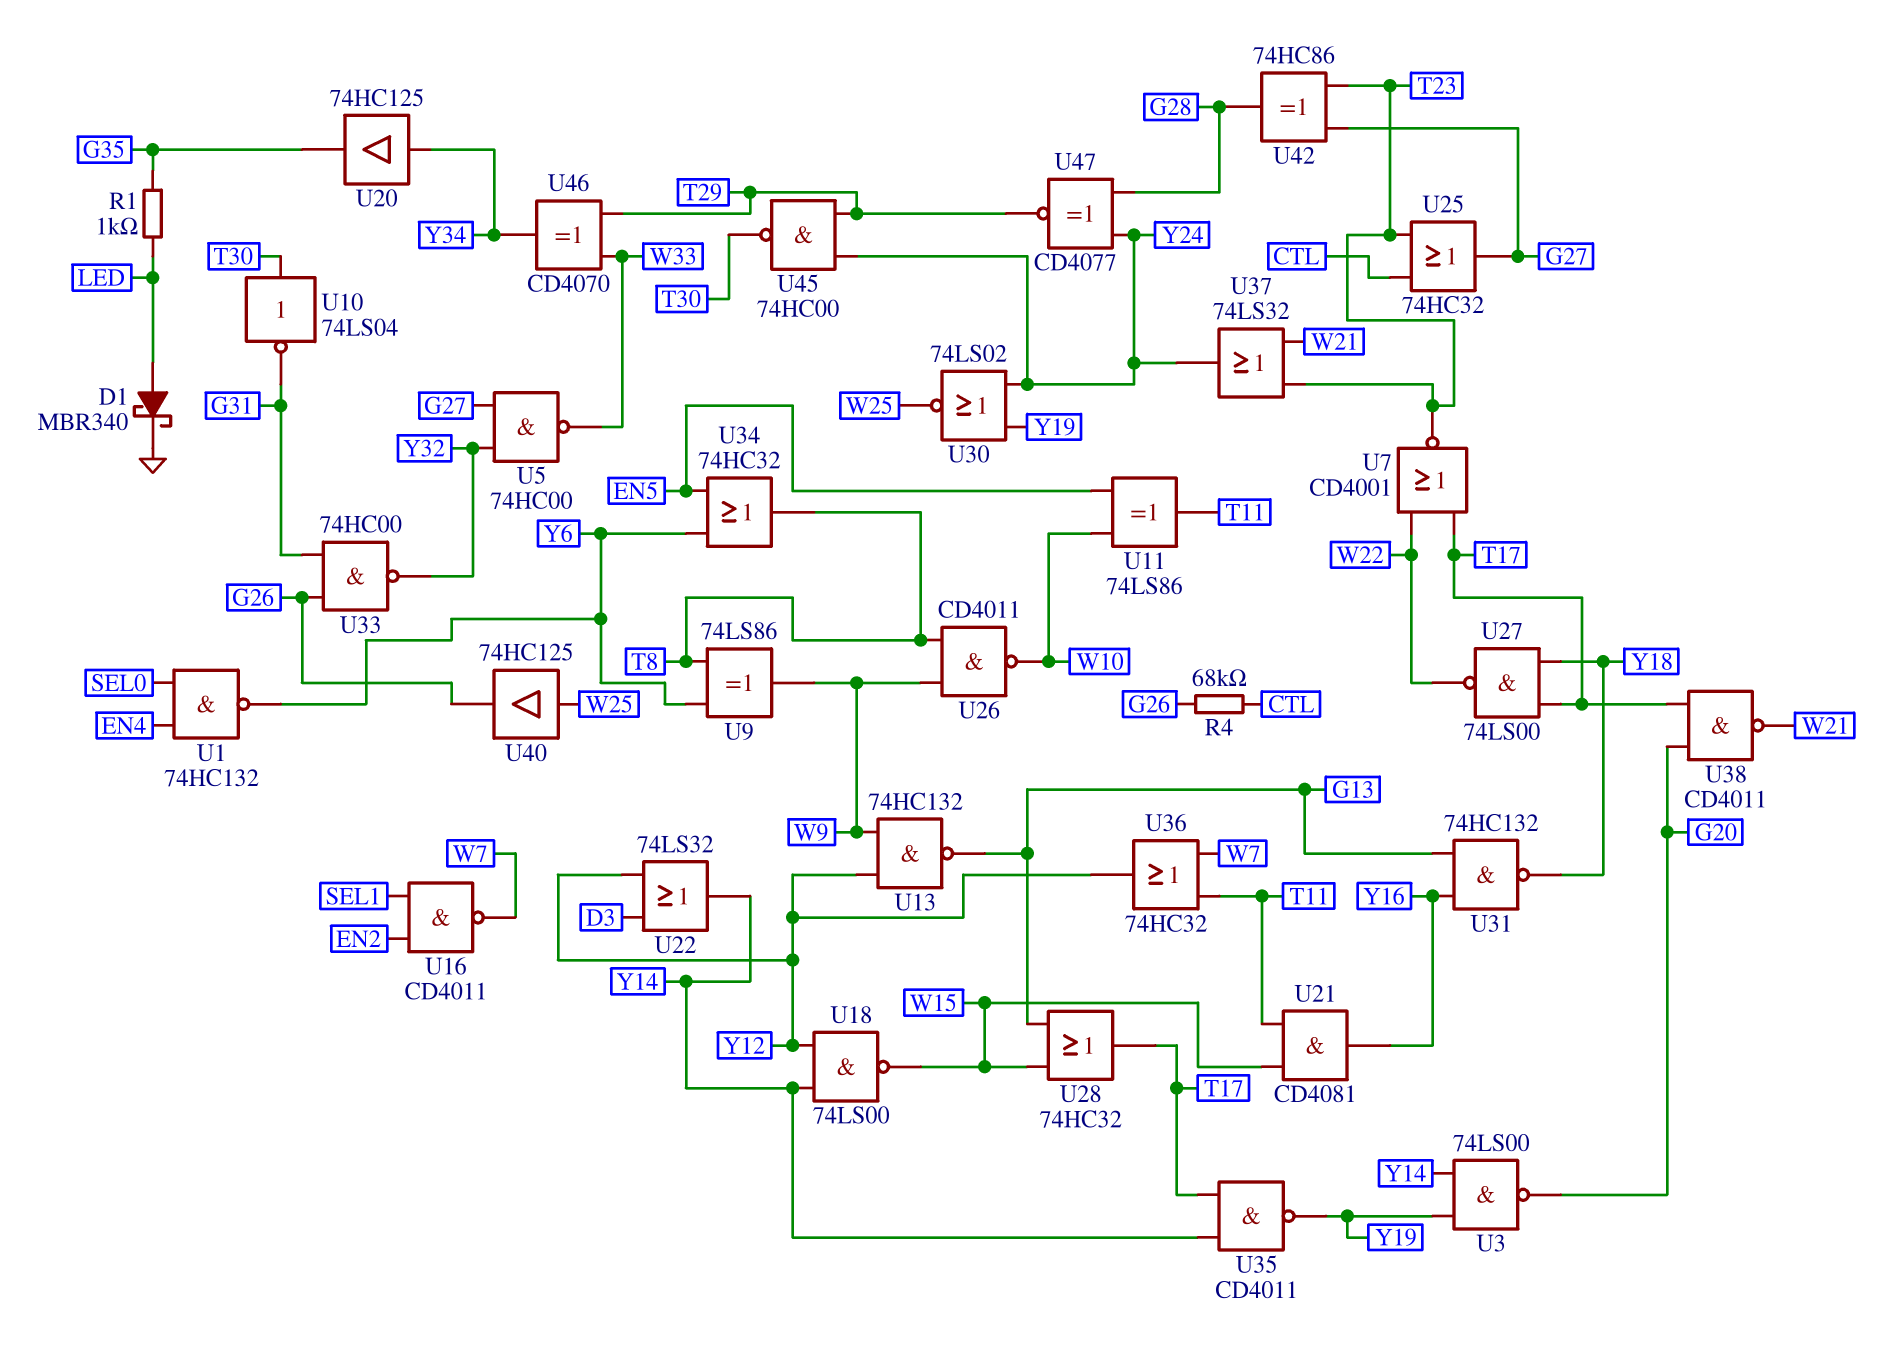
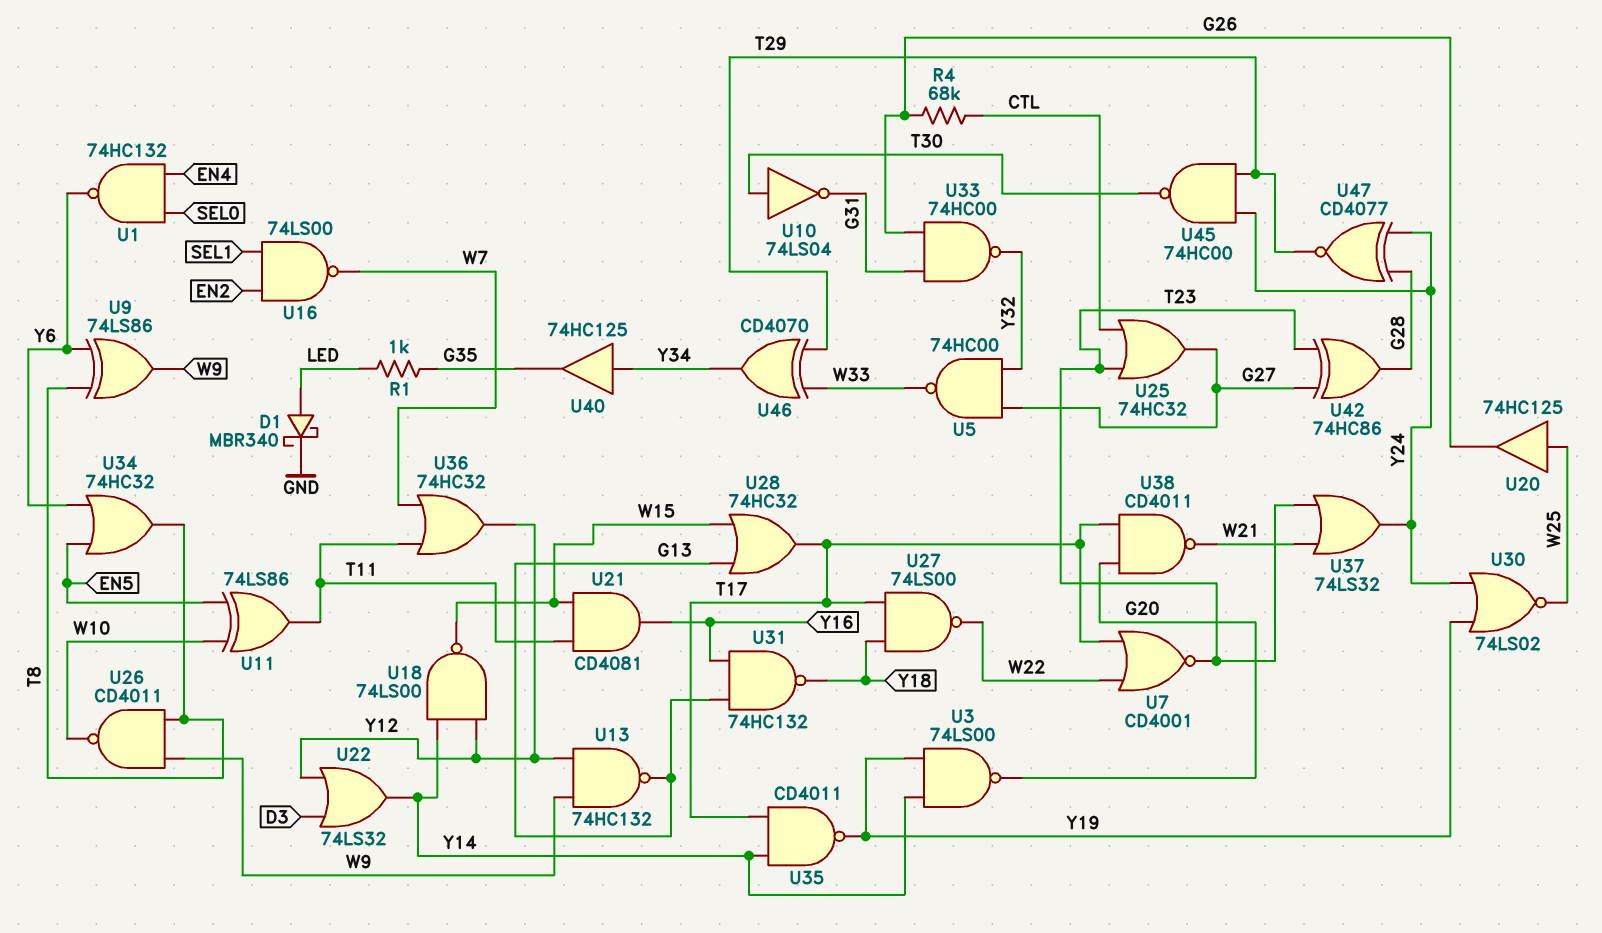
U16: NAND CD4011 (in EN2, in SEL1, out W7) -> NAND 74LS00 (in EN2, in SEL1, out W7)
U20: buffer 74HC125 (in Y34, out G35) -> buffer 74HC125 (in W25, out G26)
U40: buffer 74HC125 (in W25, out G26) -> buffer 74HC125 (in Y34, out G35)

